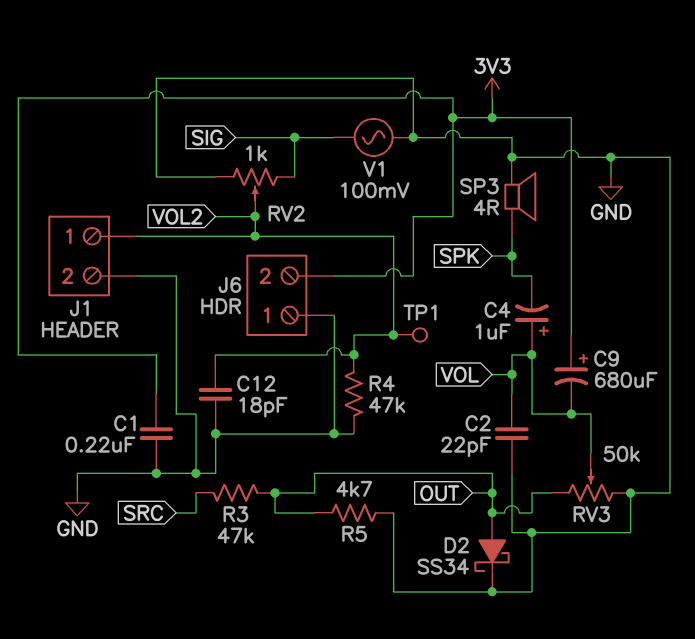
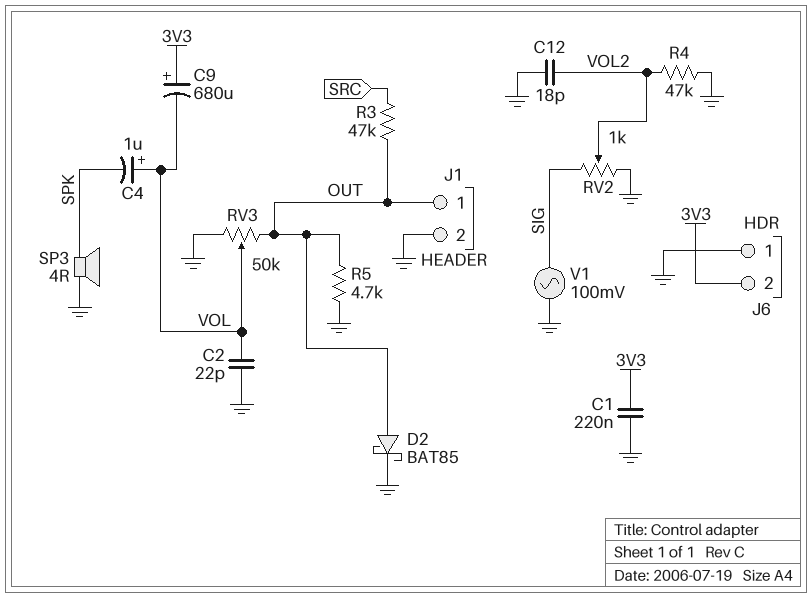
D2: schottky SS34 (A OUT, K GND) -> schottky BAT85 (A OUT, K GND)
J1 pin 1: VOL2 -> OUT
TP1: test point (VOL2) -> none

